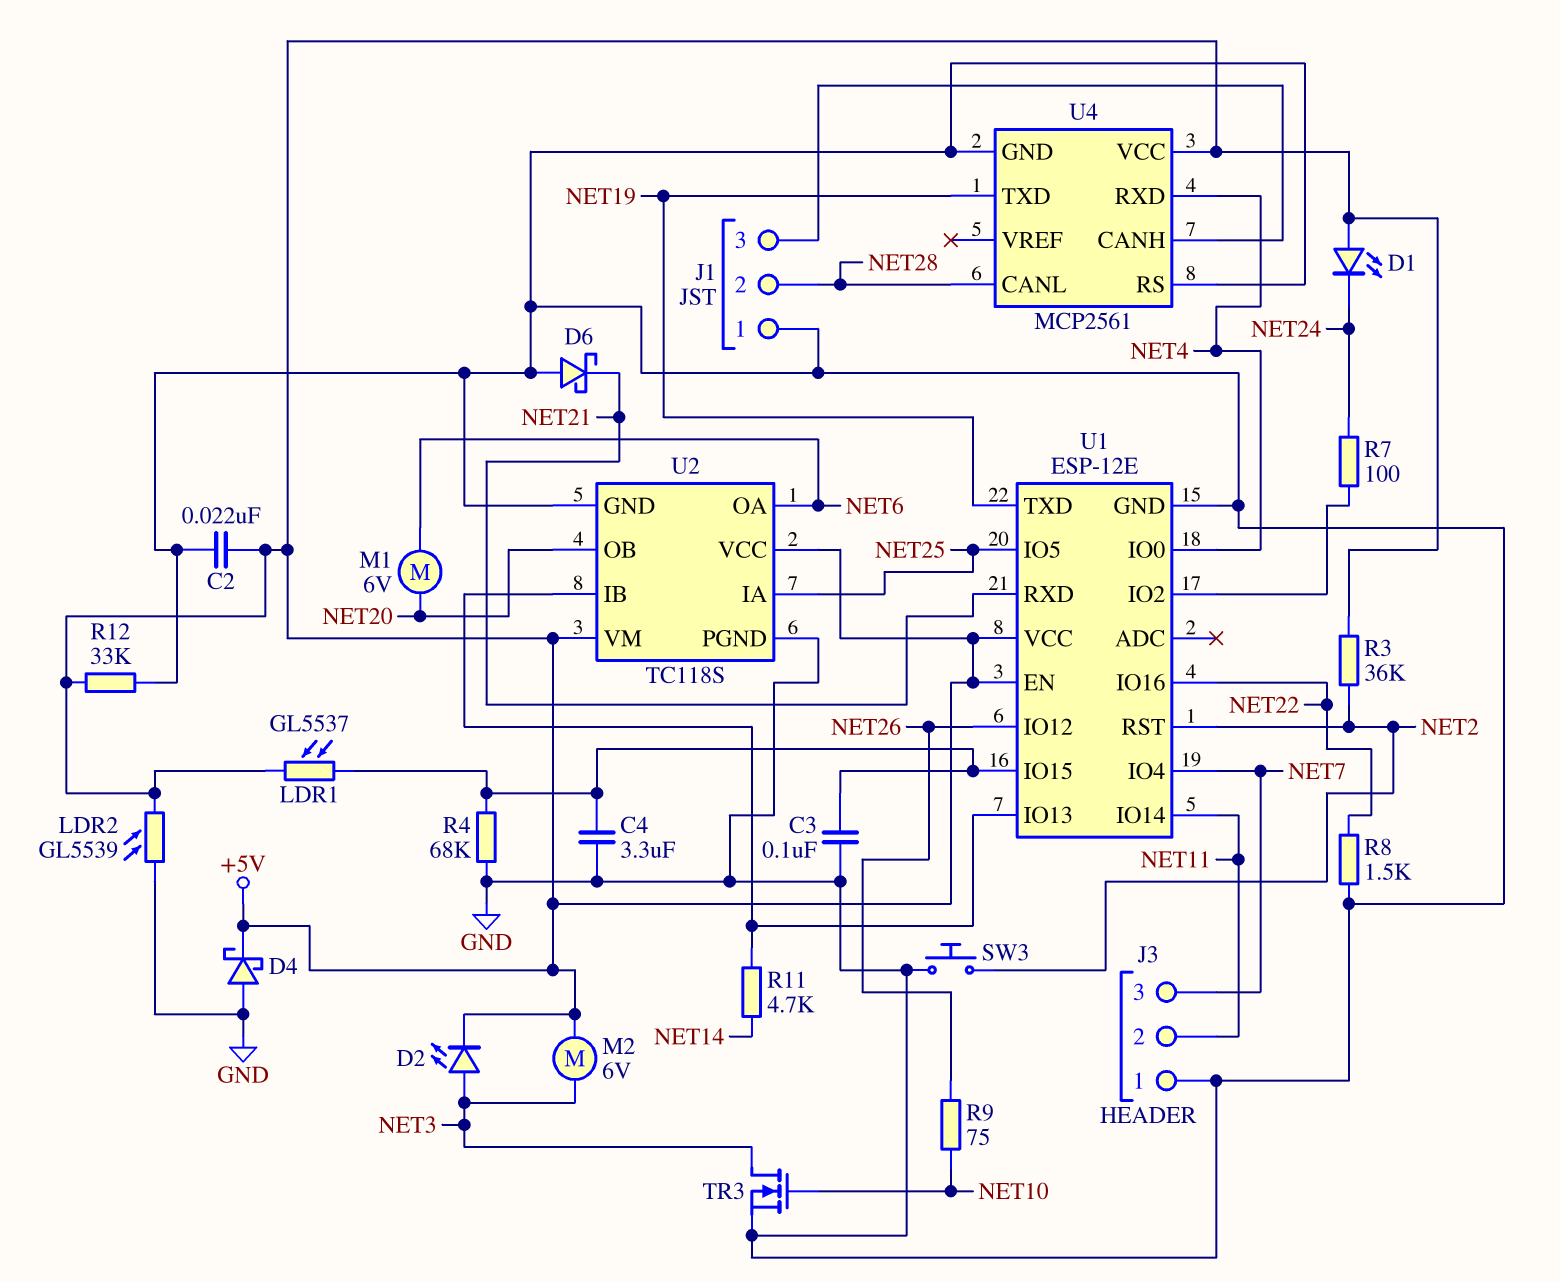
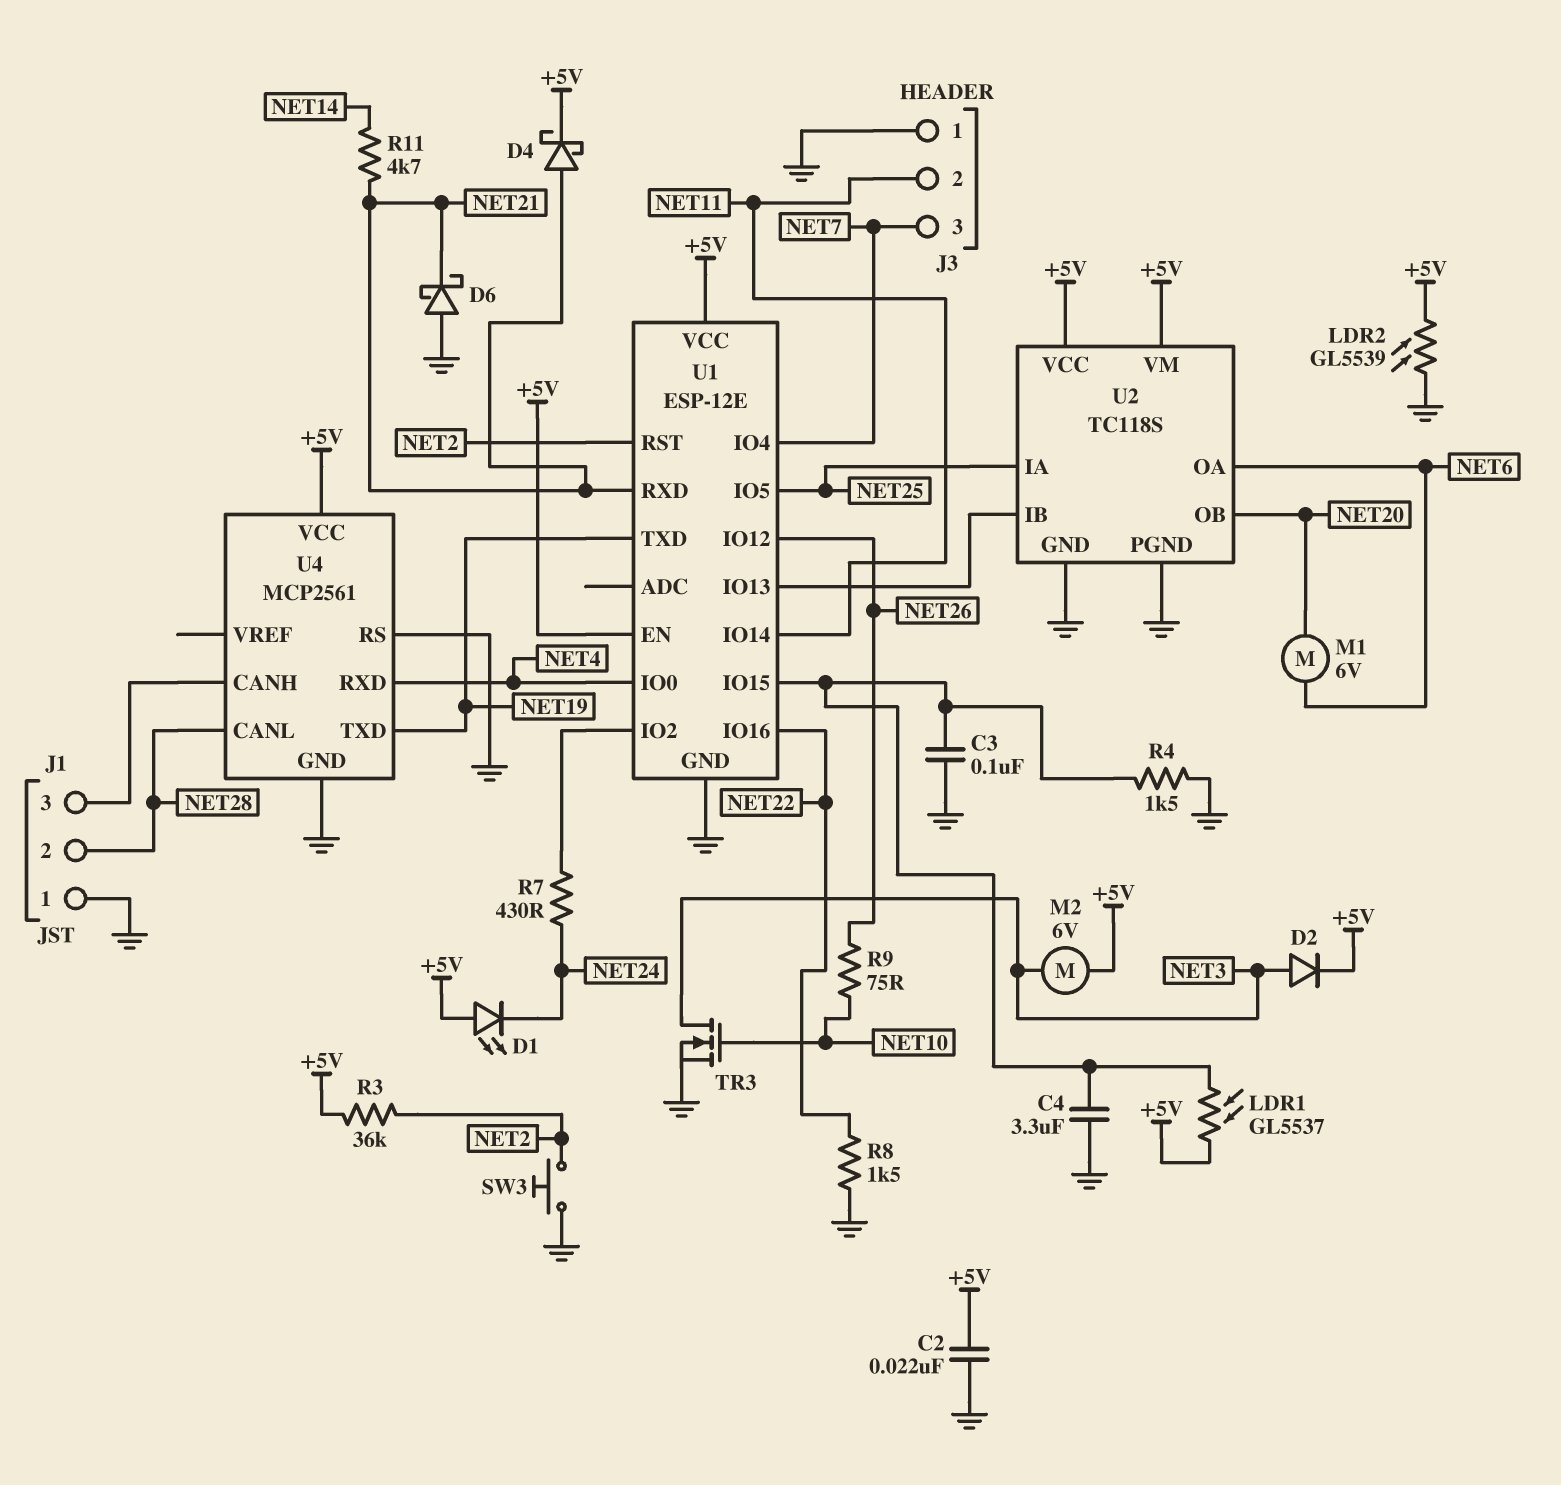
D2: LED (A NET3, K +5V) -> diode (A NET3, K +5V)
D4: schottky (A GND, K +5V) -> schottky (A NET21, K +5V)
R4: 68k (GND, U1/IO15) -> 1.5k (GND, U1/IO15)
R7: 100 (NET24, U1/IO2) -> 430 (NET24, U1/IO2)
R11: 4.7k (NET14, U1/IO13) -> 4.7k (NET14, NET21)
R12: 33k (+5V, GND) -> none

